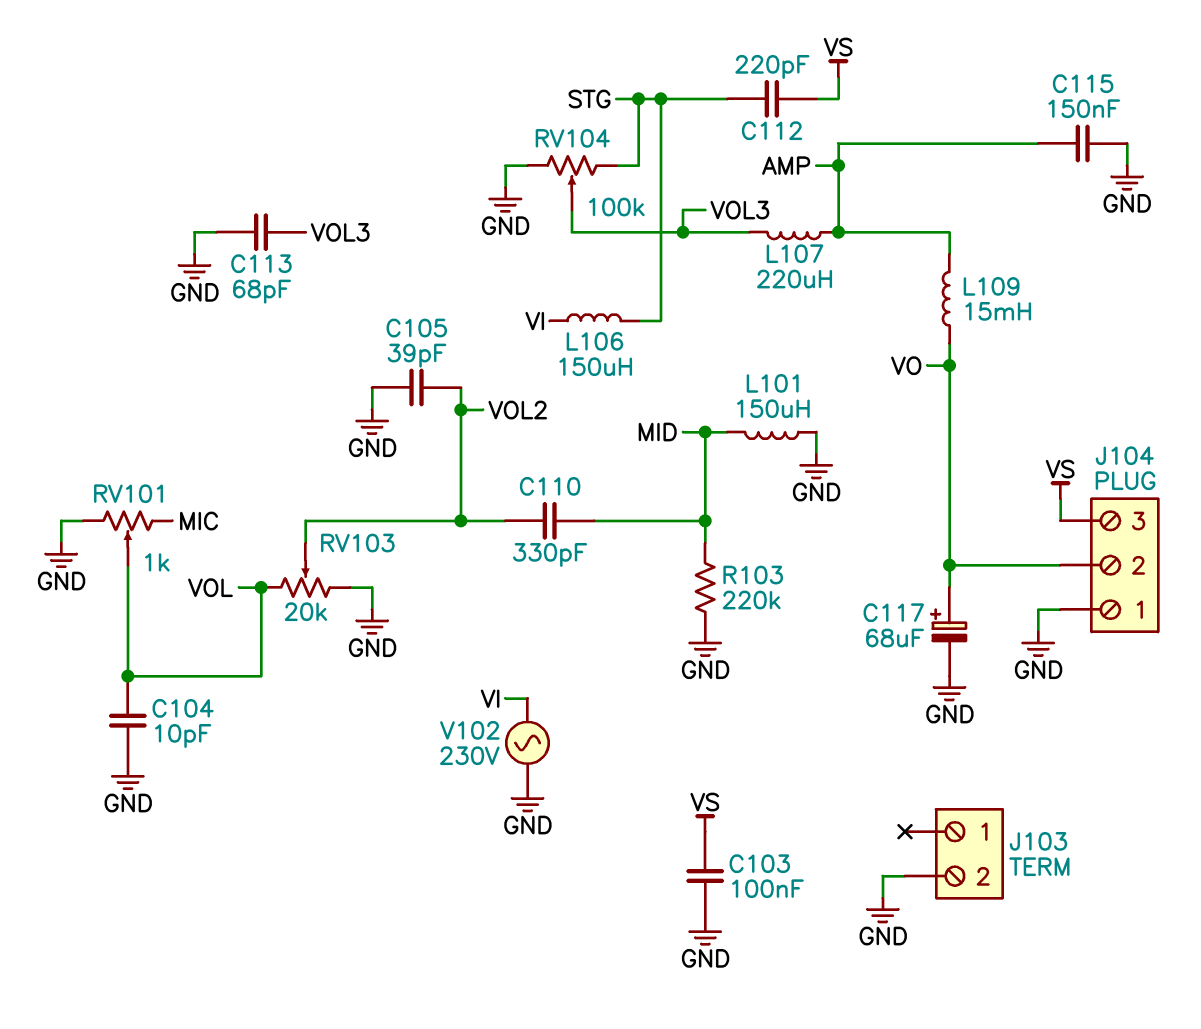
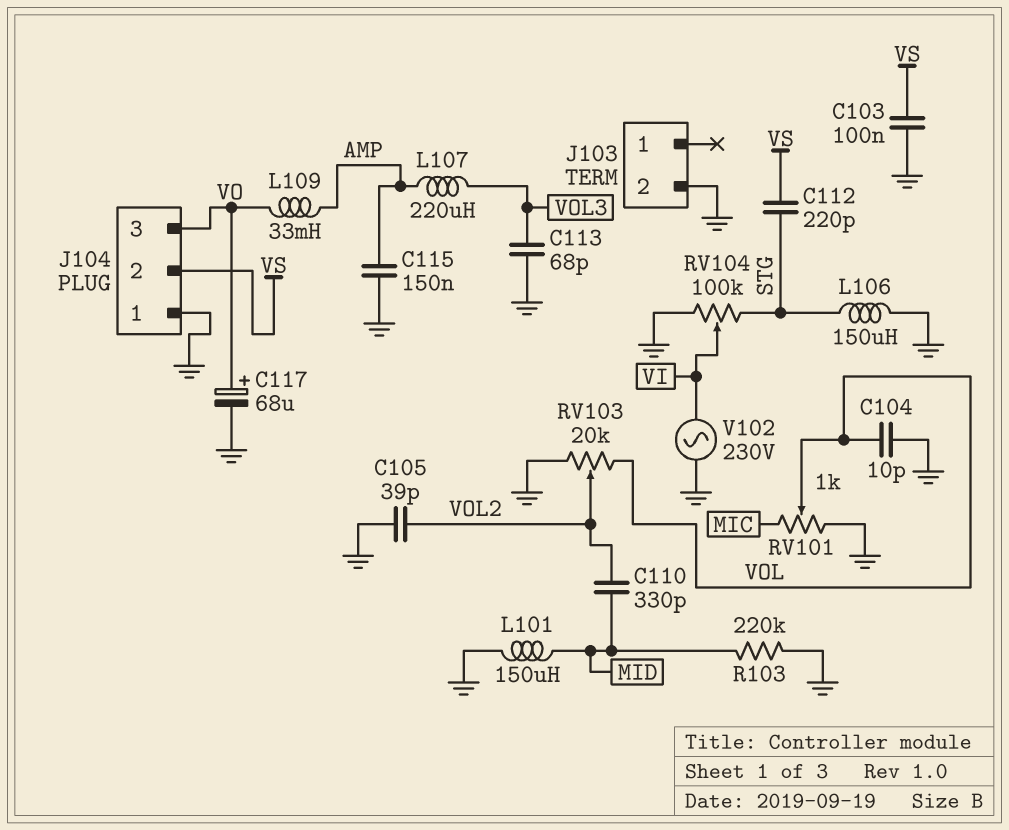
J104 pin 2: VO -> VS
J104 pin 3: VS -> VO
L106: 150uH (STG, VI) -> 150uH (GND, STG)
L109: 15mH (AMP, VO) -> 33mH (AMP, VO)
RV104: 100k (GND, STG, wiper VOL3) -> 100k (GND, STG, wiper VI)

